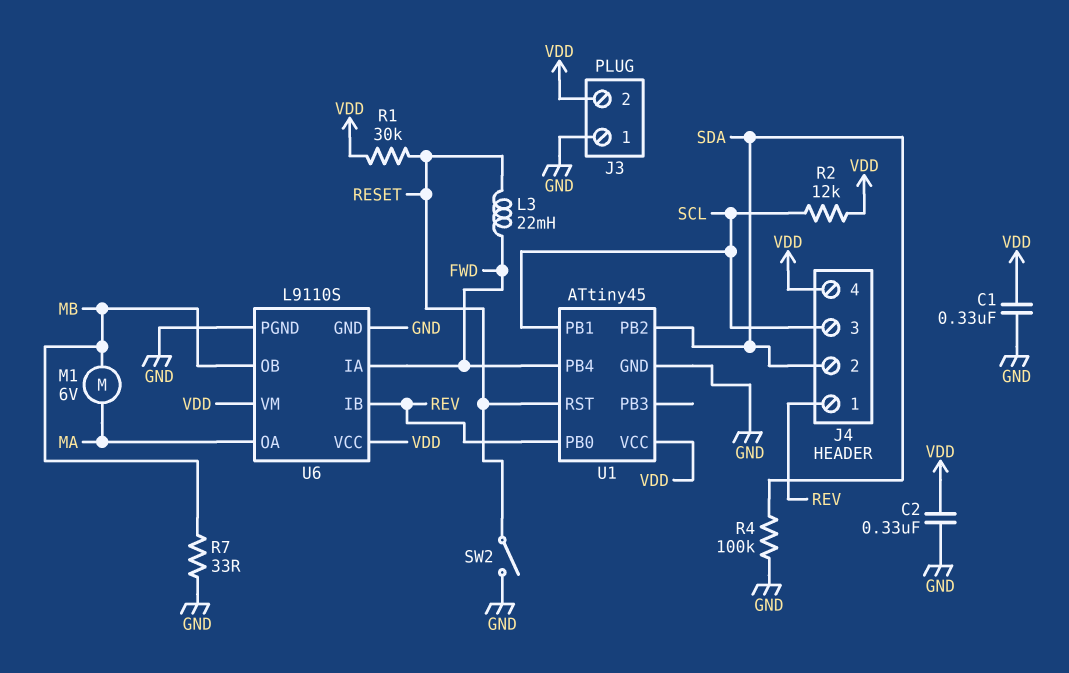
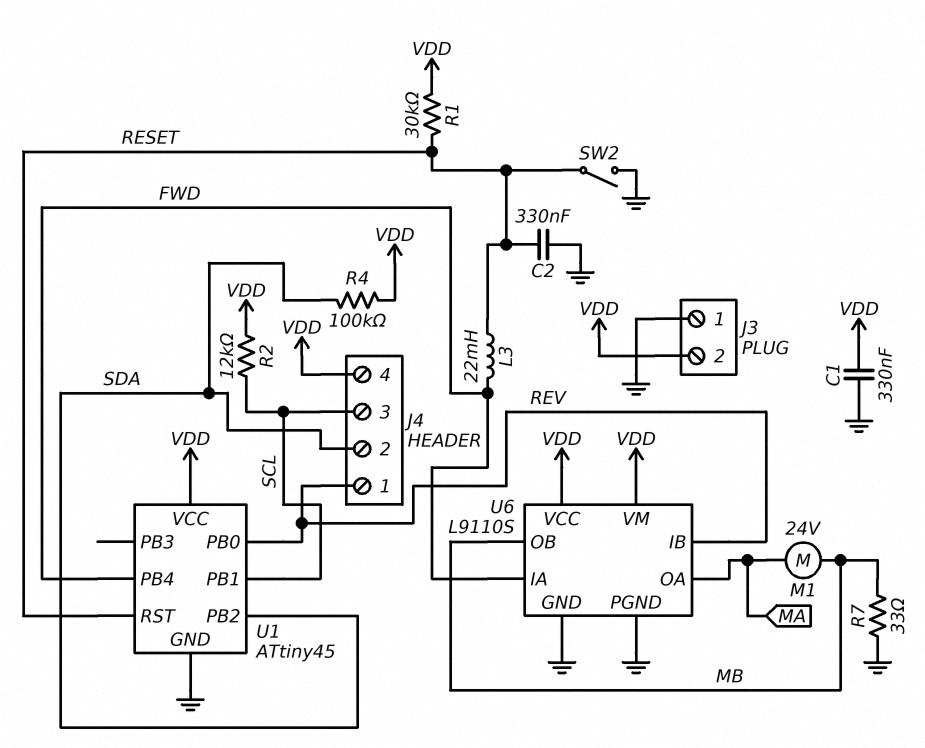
C2: 330nF (GND, VDD) -> 330nF (GND, RESET)
M1: motor 6V (MA, MB) -> motor 24V (MA, MB)
R4: 100k (GND, SDA) -> 100k (SDA, VDD)

